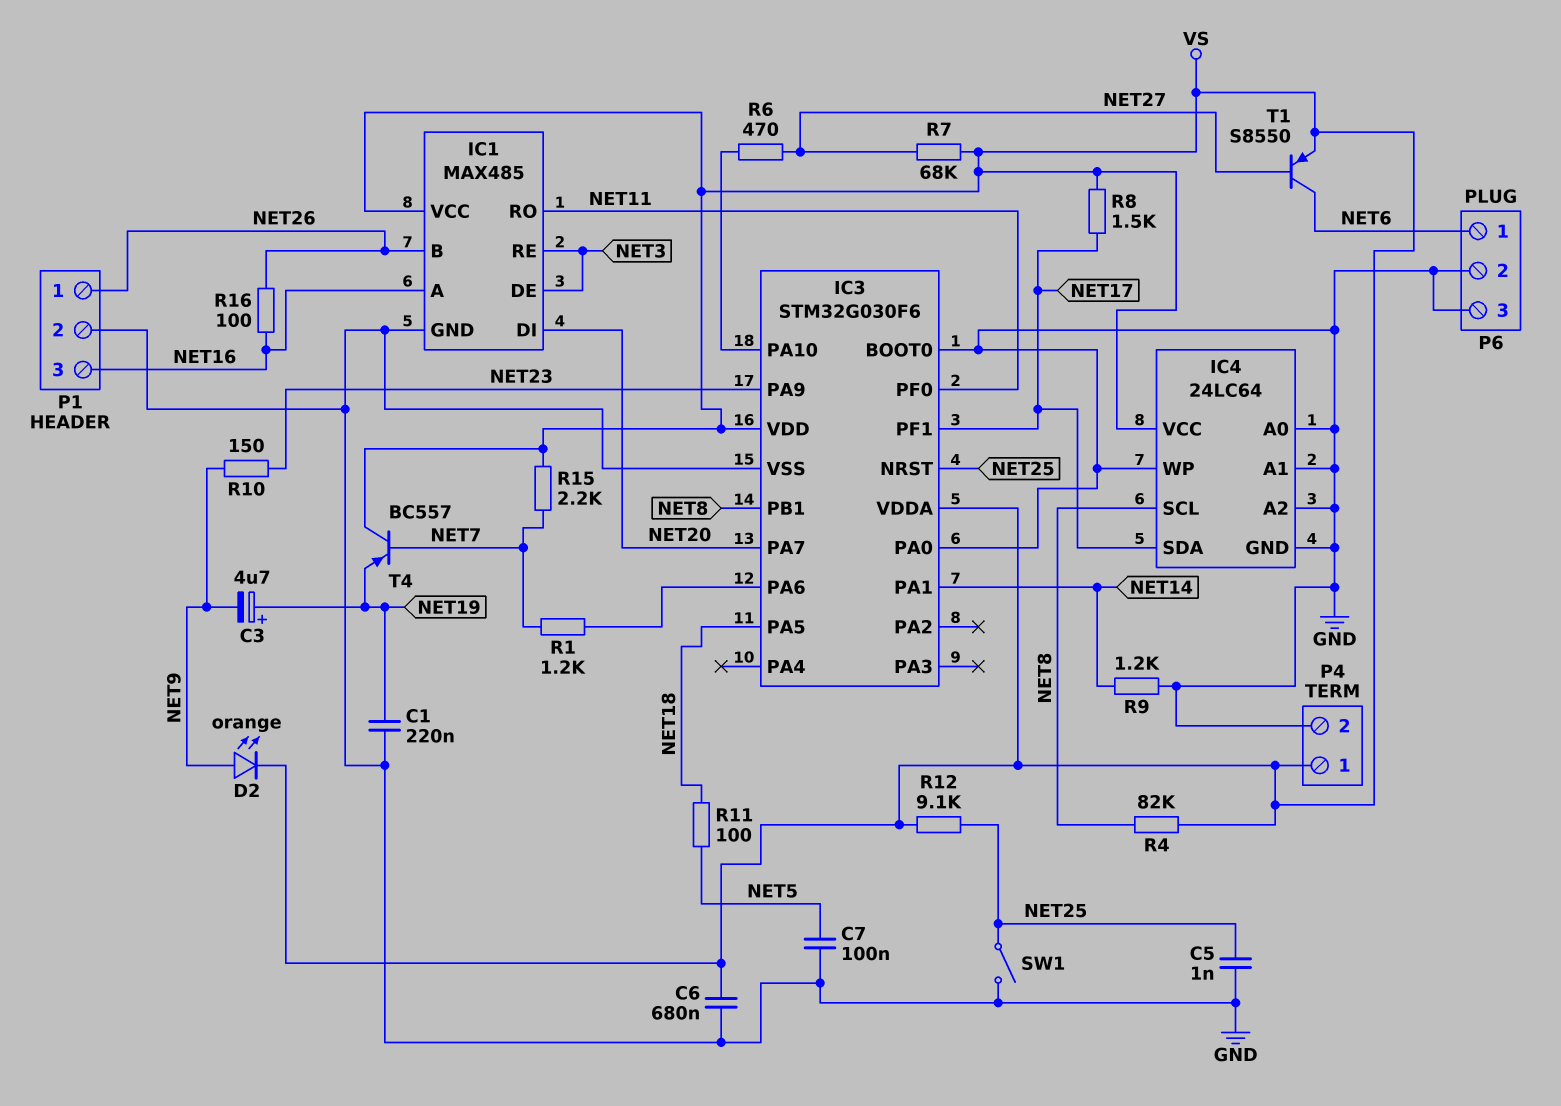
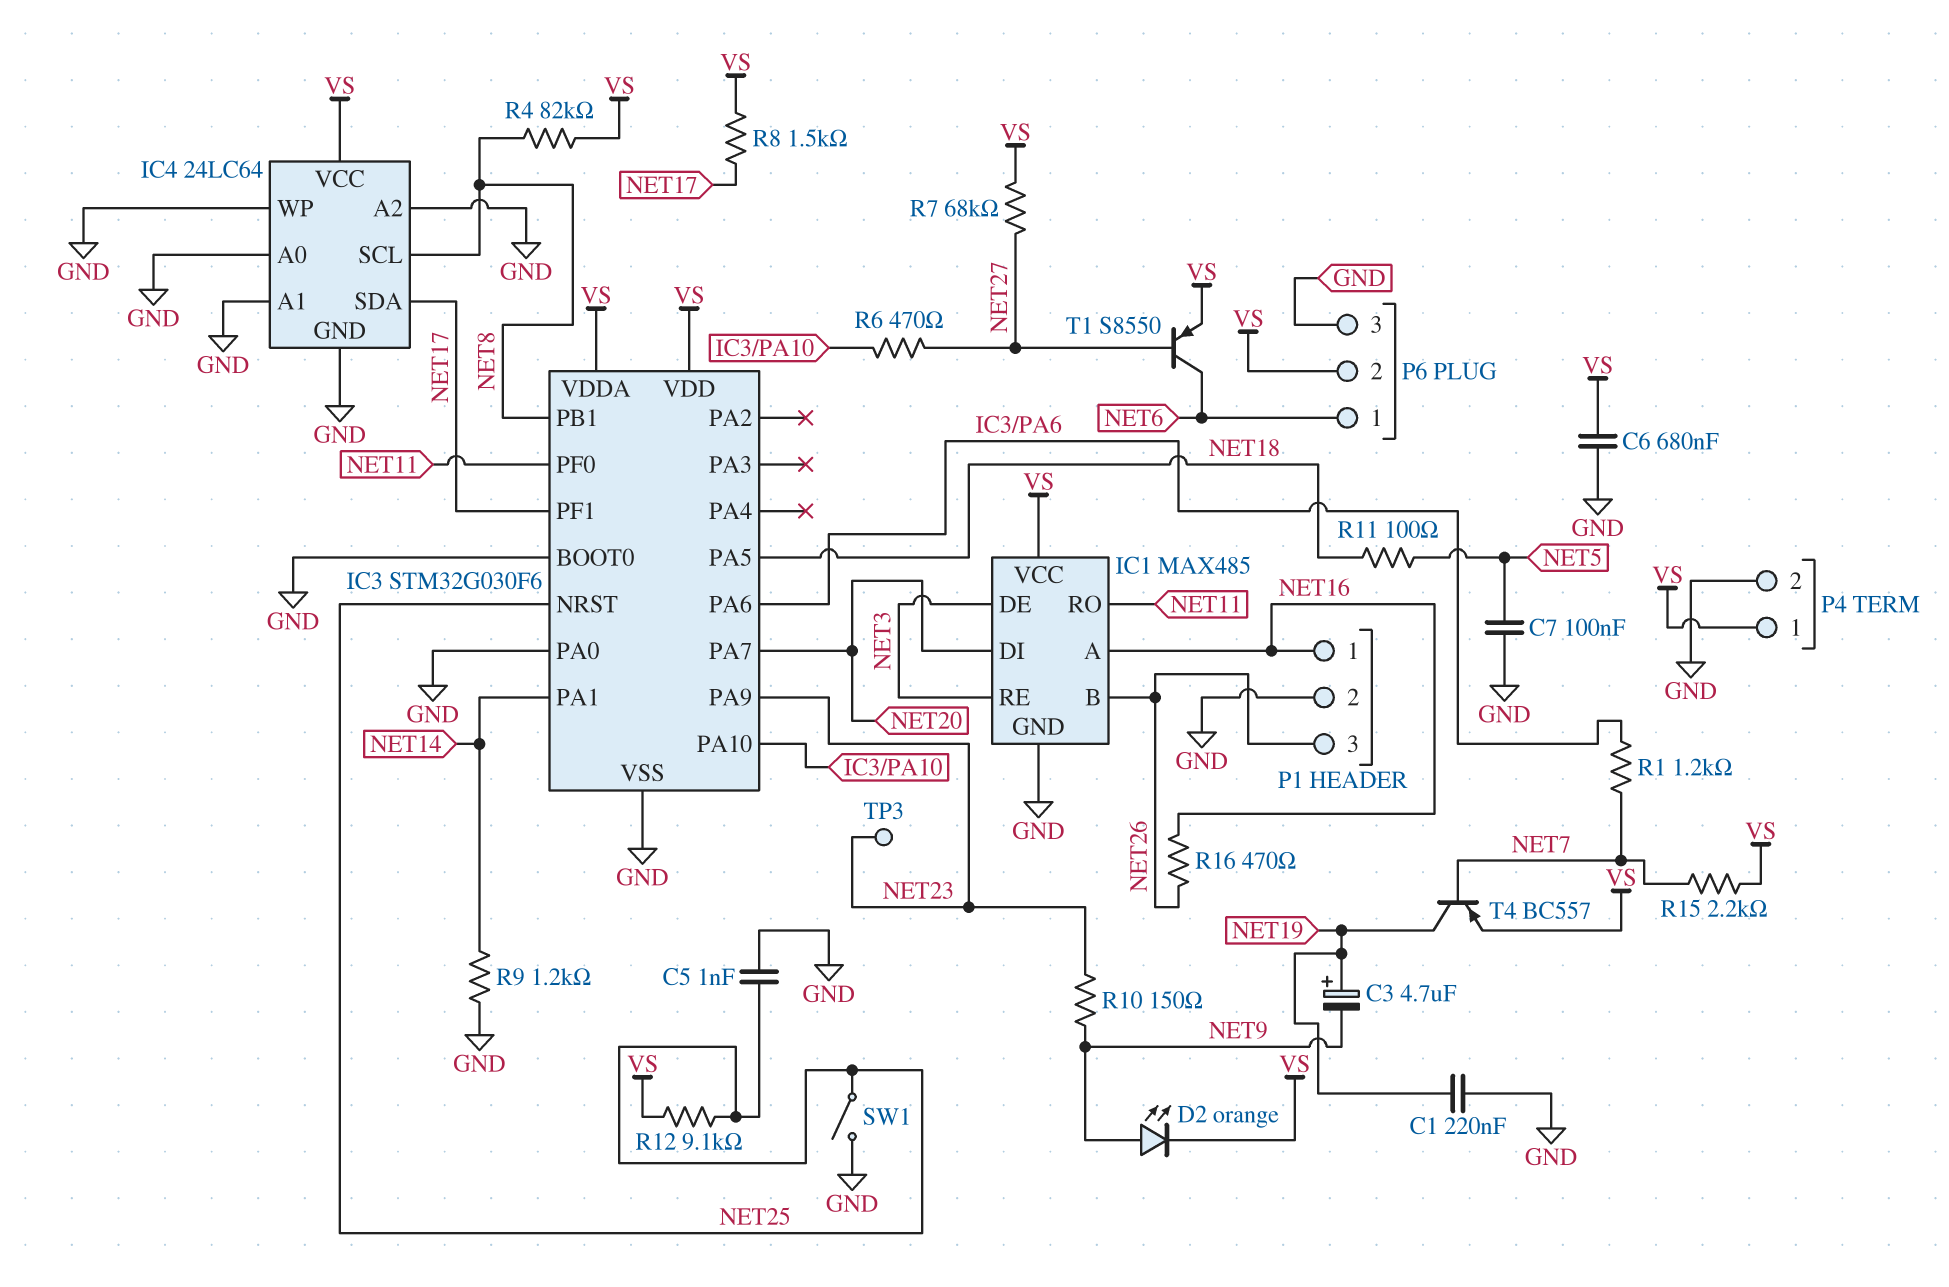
P1 pin 1: NET26 -> NET16
P1 pin 3: NET16 -> NET26
P6 pin 2: GND -> VS
R16: 100 (NET16, NET26) -> 470 (NET16, NET26)
T4: PNP BC557 (B NET7, C VS, E NET19) -> PNP BC557 (B NET7, C NET19, E VS)
TP3: none -> test point (NET23)

